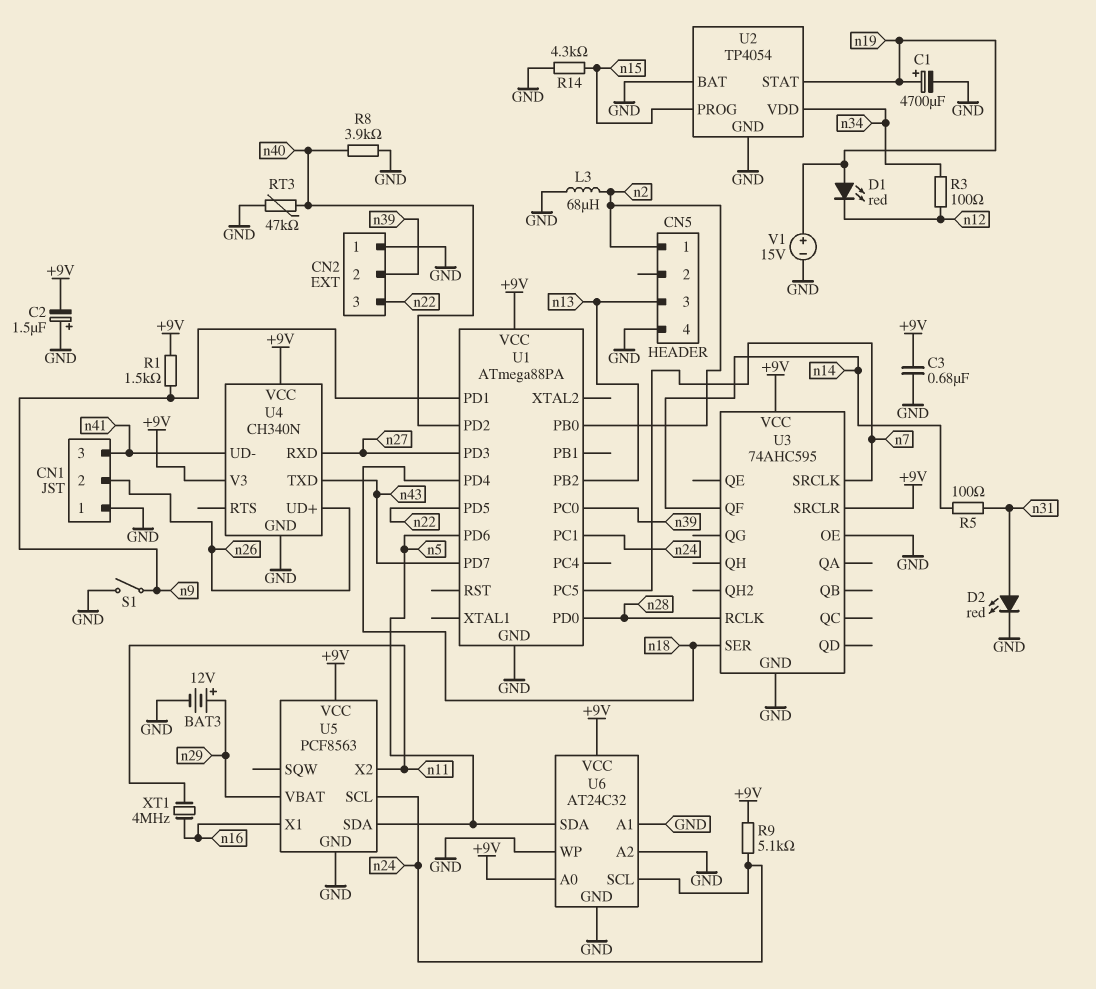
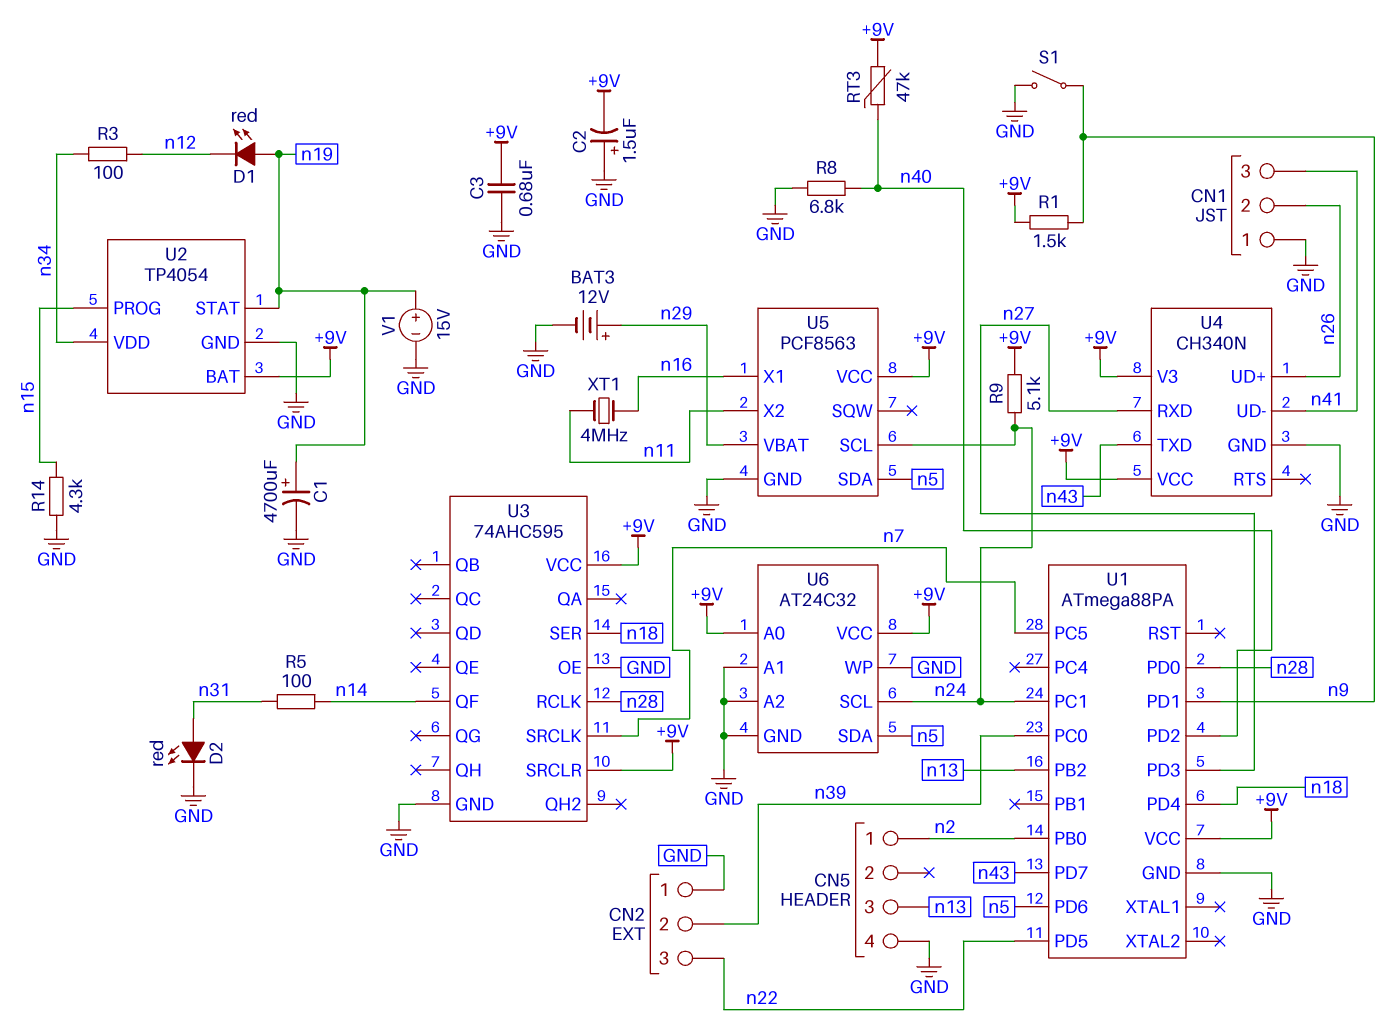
L3: 68uH (GND, n2) -> none
R8: 3.9k (GND, n40) -> 6.8k (GND, n40)
RT3: 47k (GND, n40) -> 47k (+9V, n40)
U2 pin BAT: GND -> +9V

